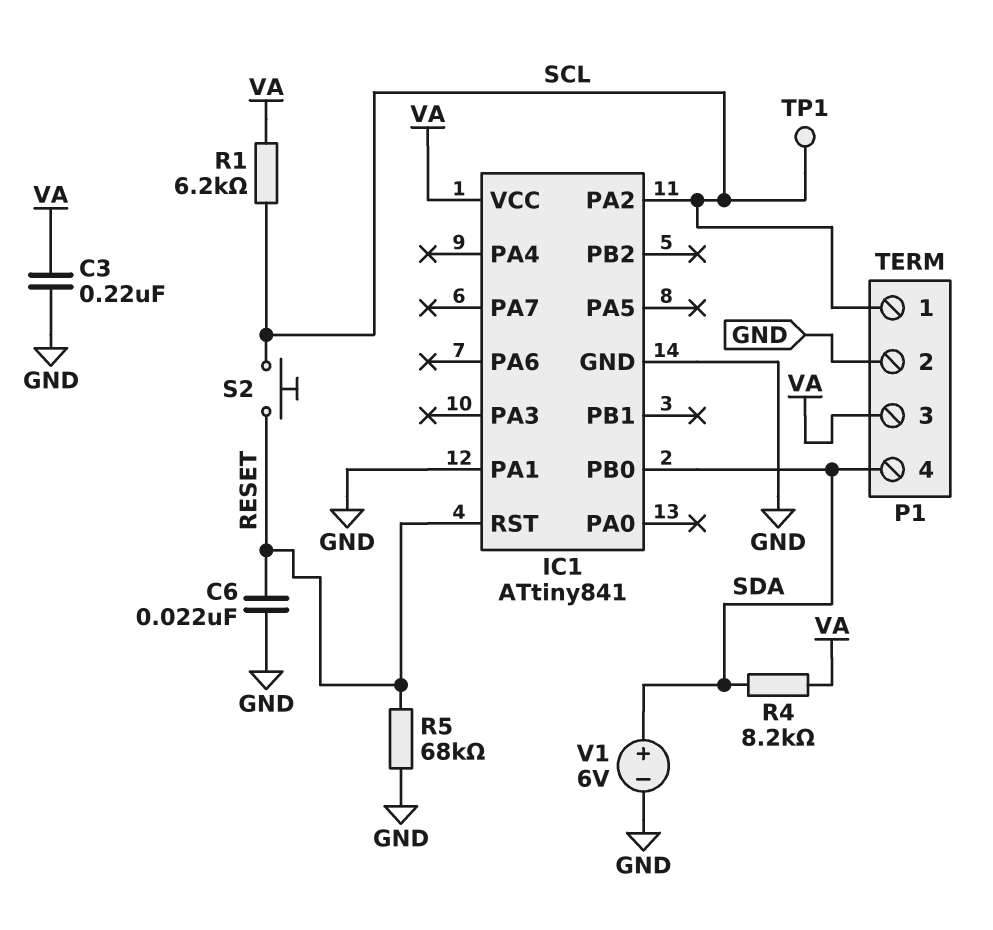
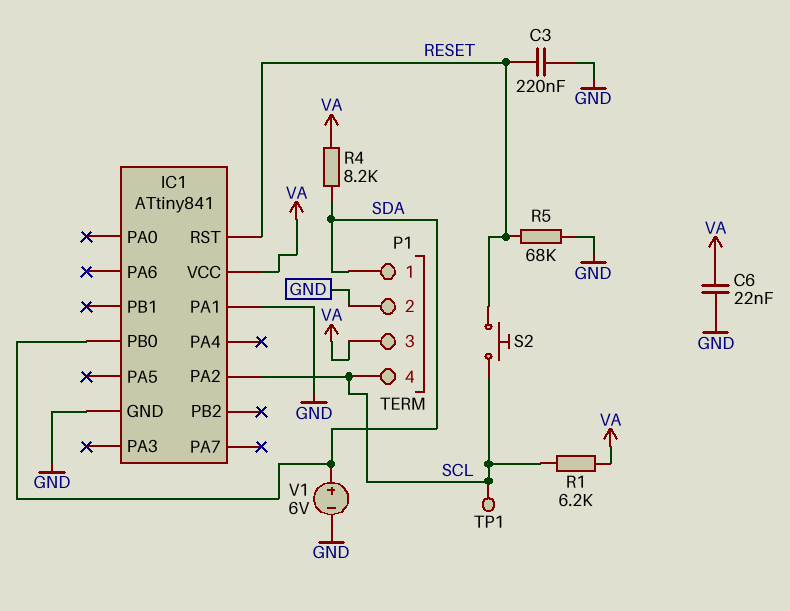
C3: 220nF (GND, VA) -> 220nF (GND, RESET)
C6: 22nF (GND, RESET) -> 22nF (GND, VA)
P1 pin 1: SCL -> SDA
P1 pin 4: SDA -> SCL

